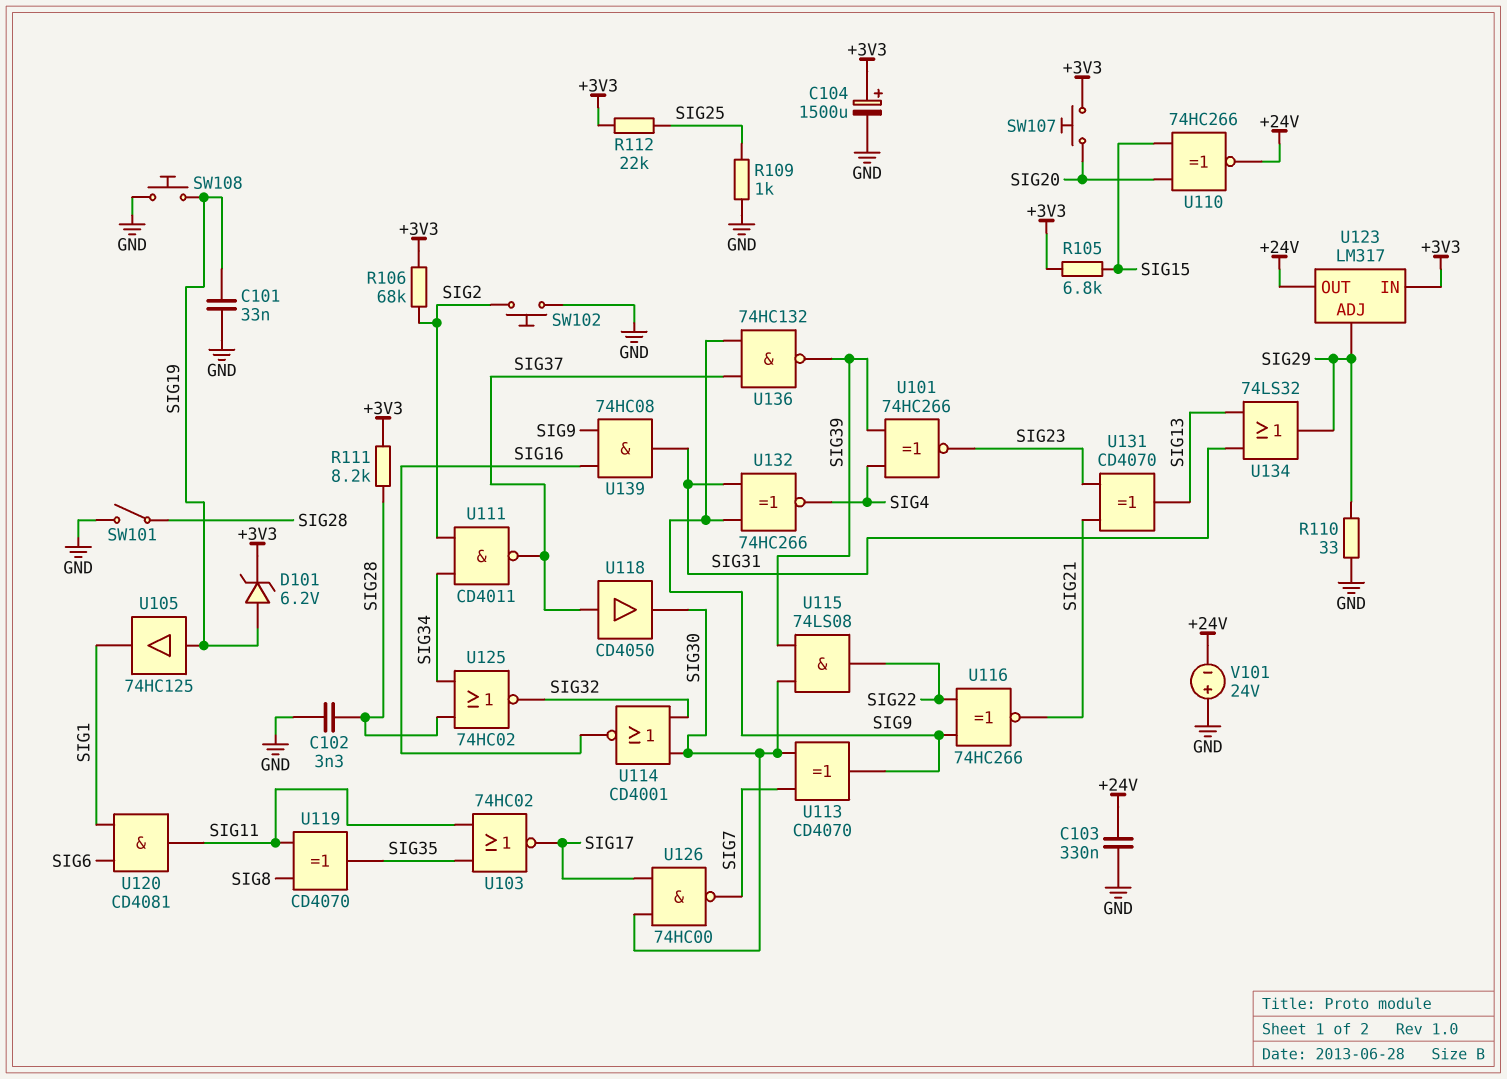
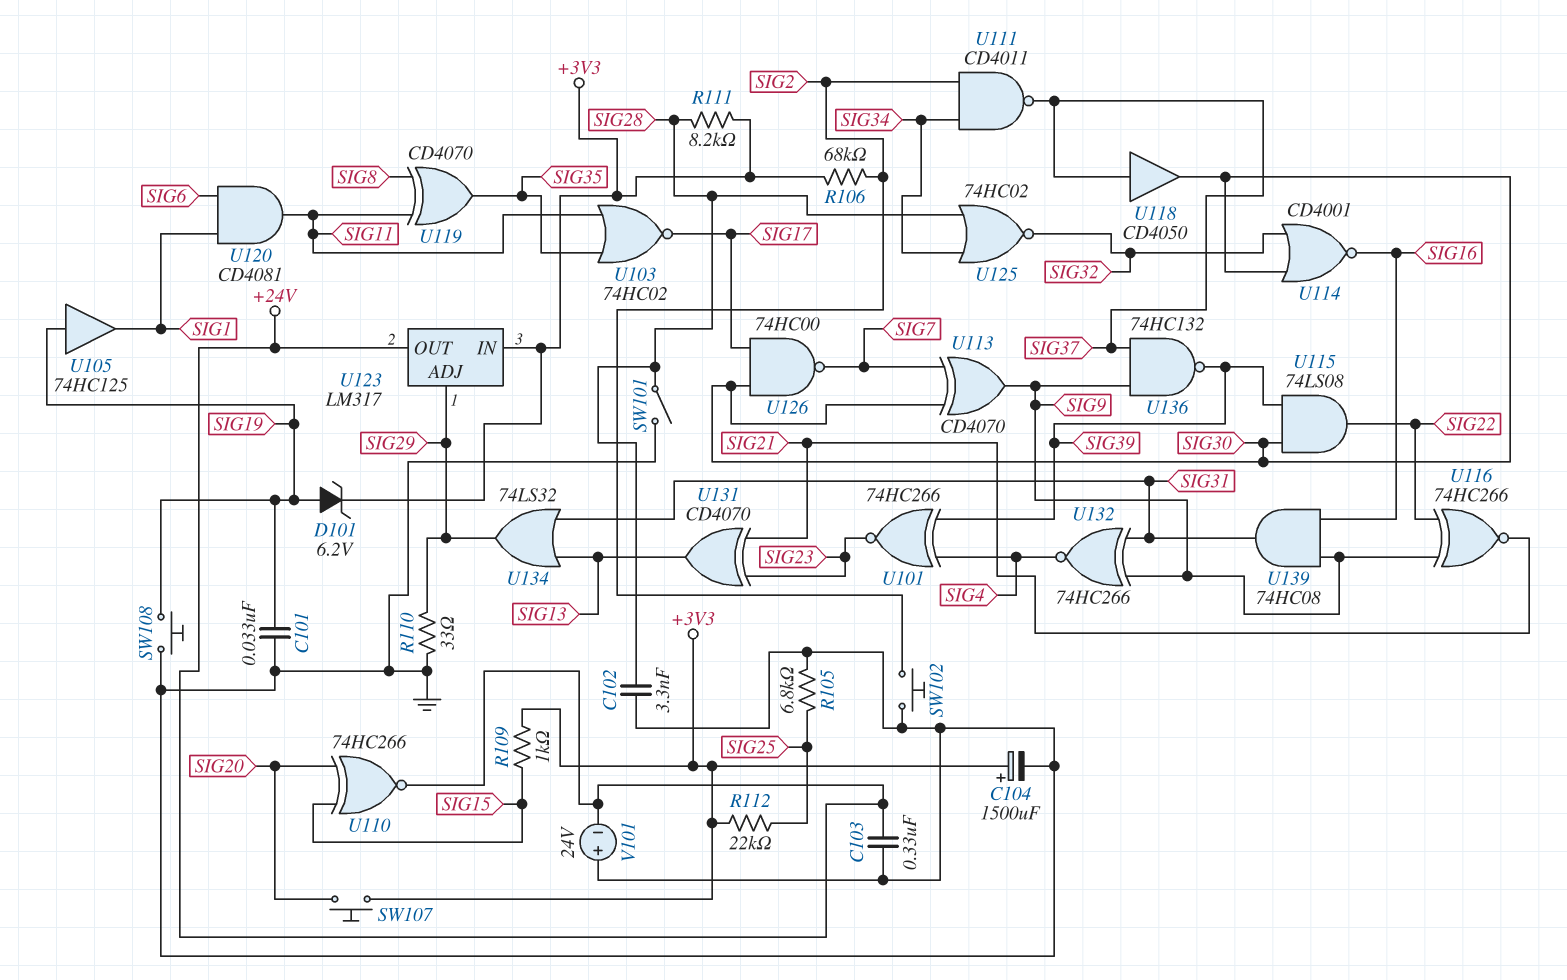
R105: 6.8k (+3V3, SIG15) -> 6.8k (GND, SIG25)
R109: 1k (GND, SIG25) -> 1k (+3V3, SIG15)

